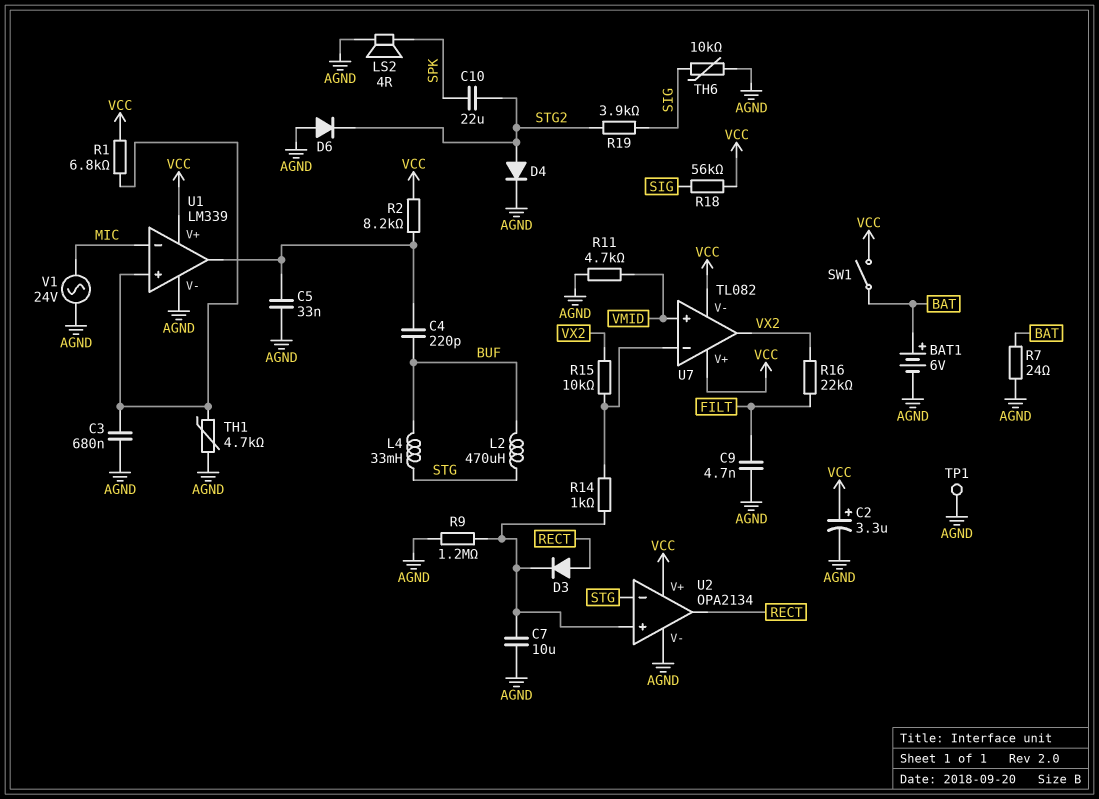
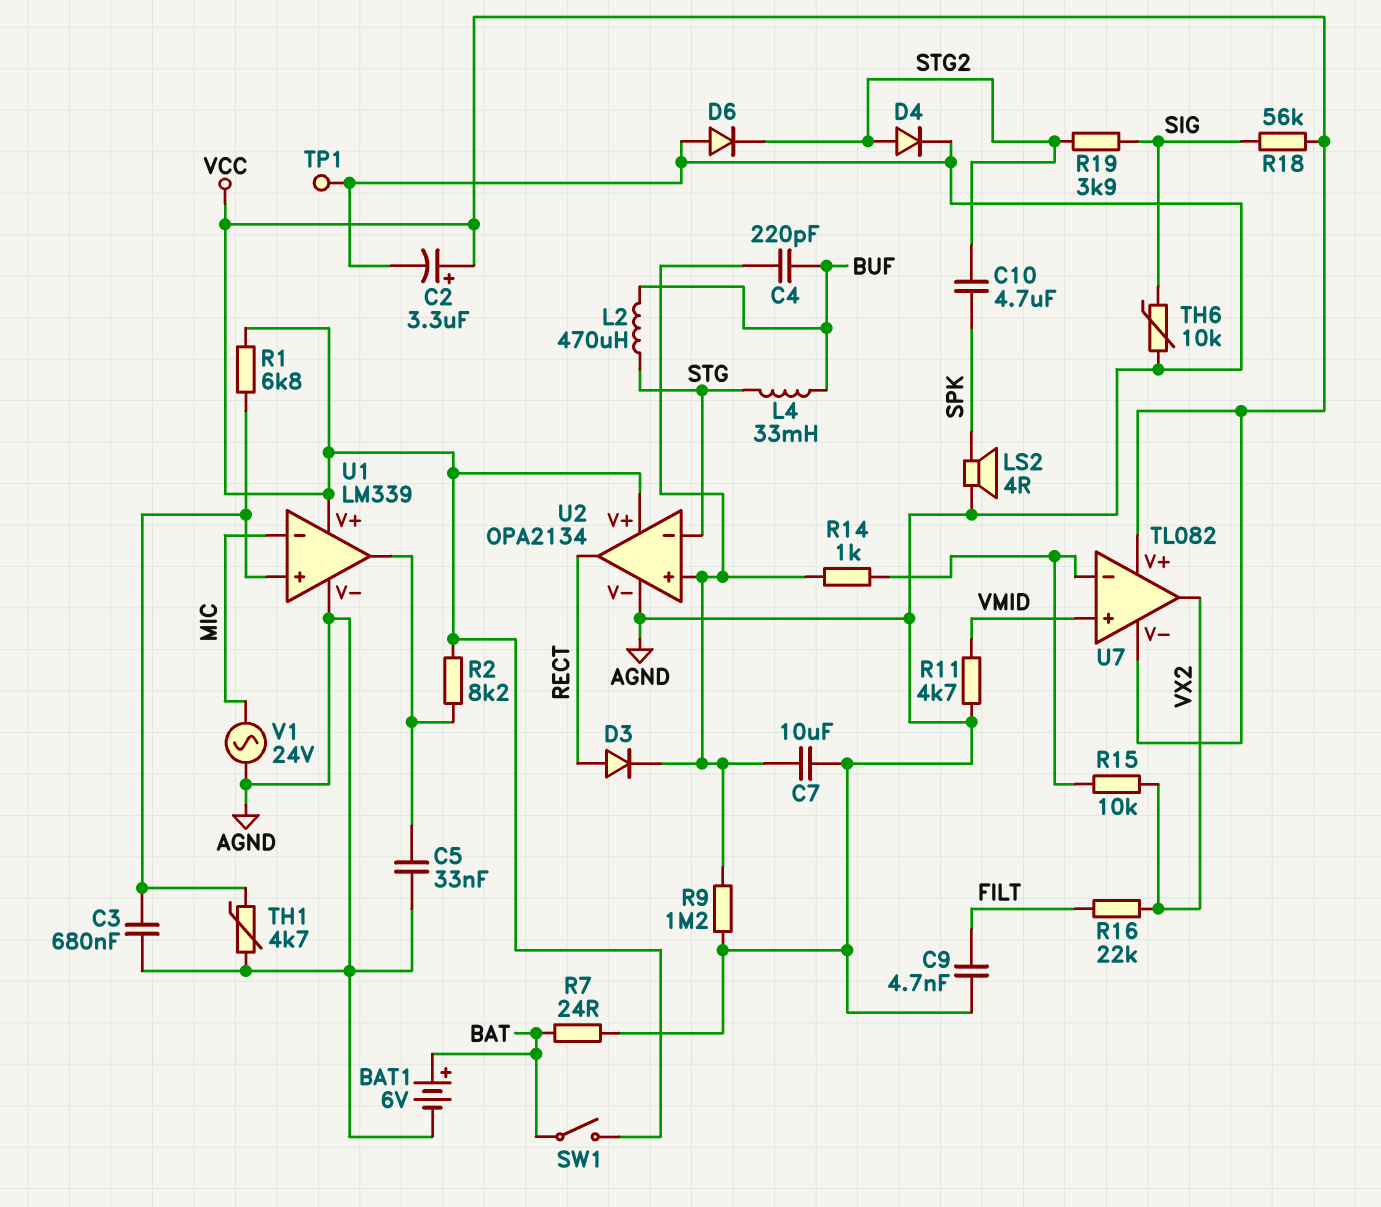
C4: 220pF (BUF, U1/out) -> 220pF (BUF, U2/in+)
C10: 22uF (SPK, STG2) -> 4.7uF (SPK, STG2)

